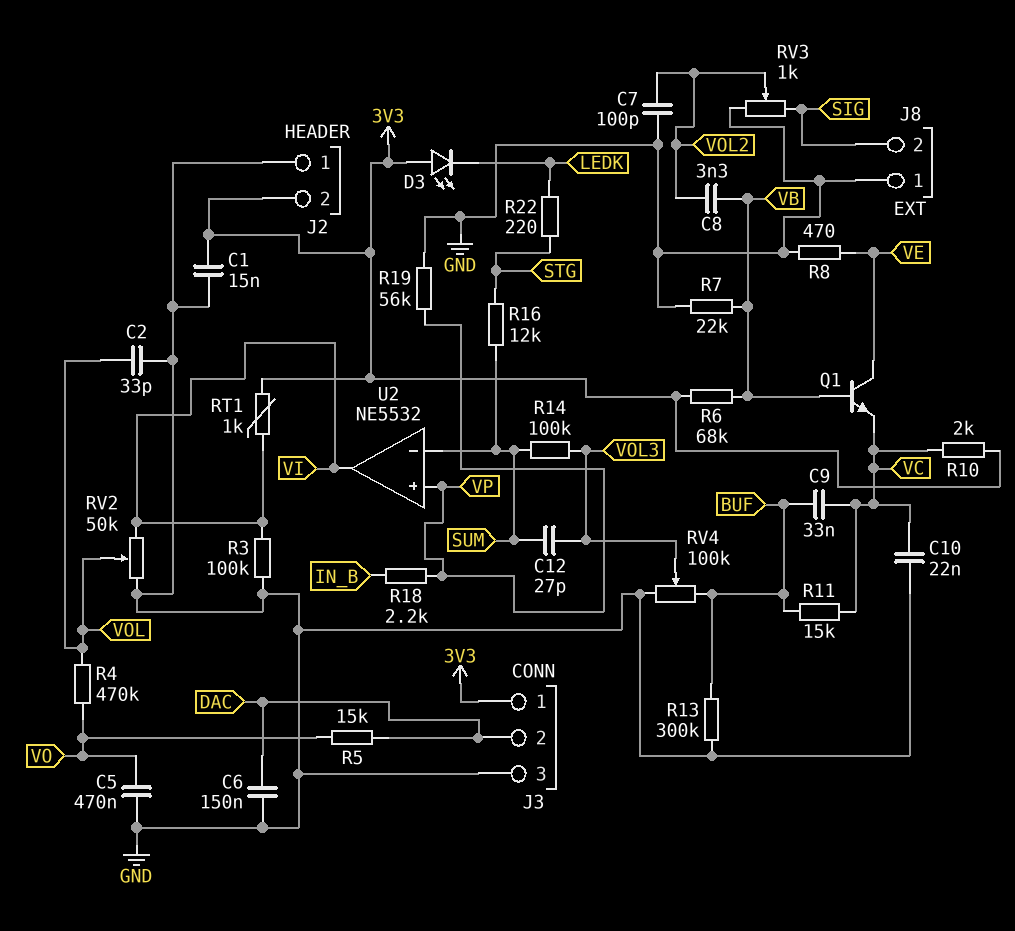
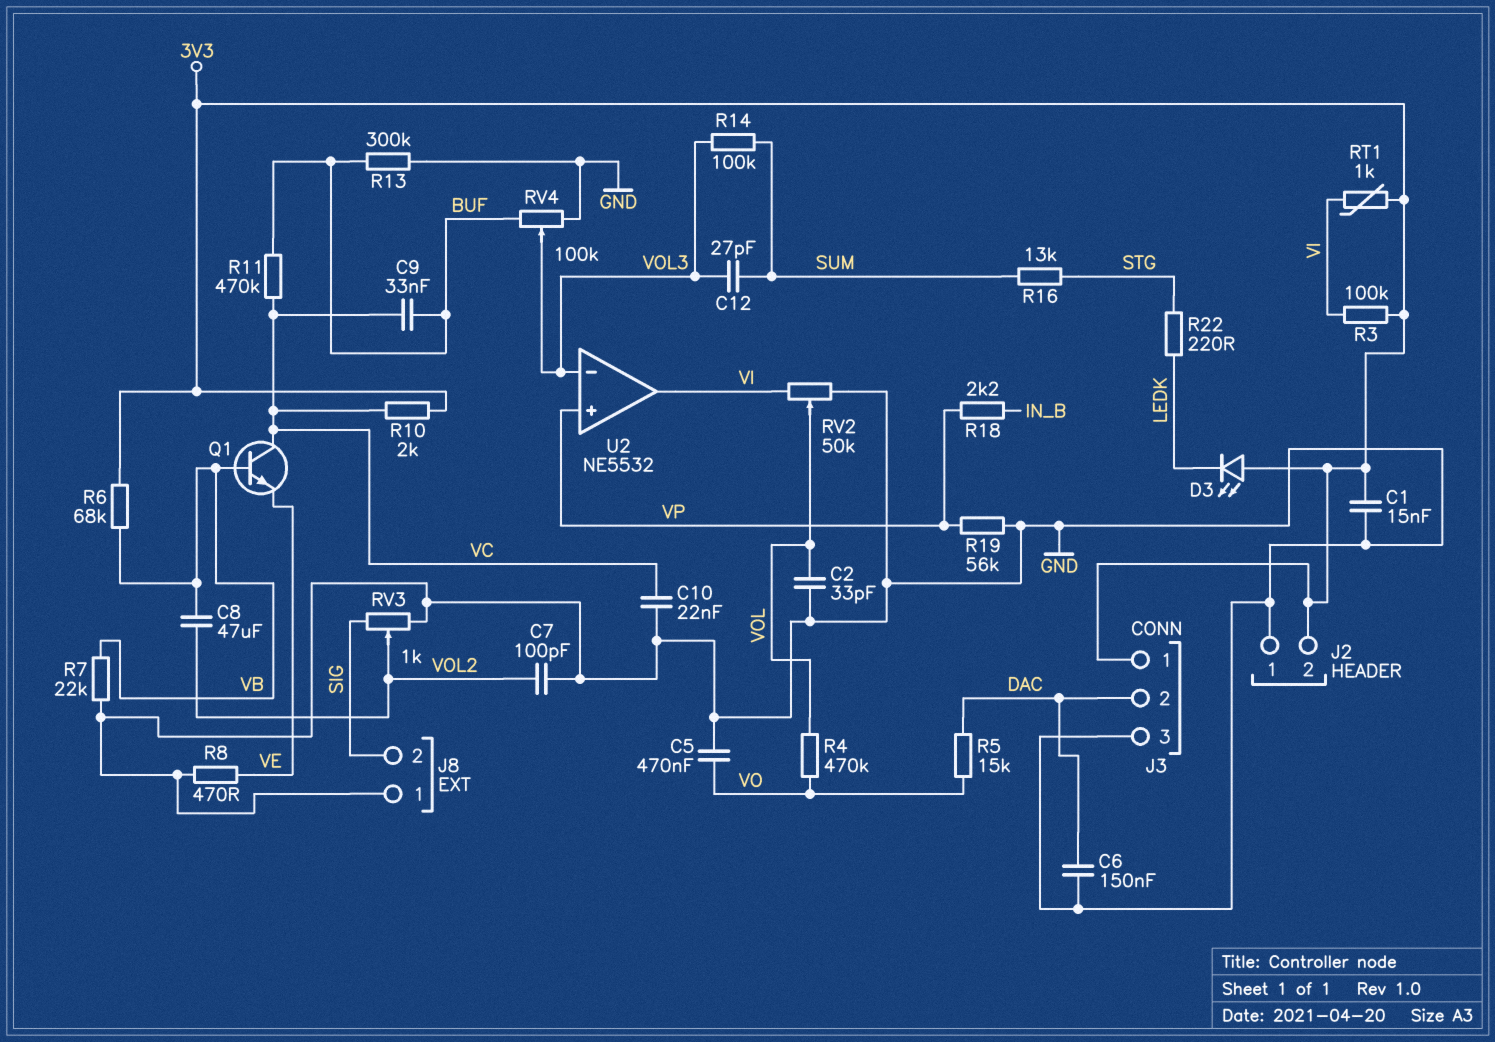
C8: 3.3nF (VB, VOL2) -> 47uF (VB, VOL2)
Q1: NPN (B VB, C VE, E VC) -> NPN (B VB, C VC, E VE)
R3: 100k (GND, VI) -> 100k (3V3, VI)
R11: 15k (BUF, VC) -> 470k (BUF, VC)
R16: 12k (STG, SUM) -> 13k (STG, SUM)
U2 pin in-: SUM -> VOL3

